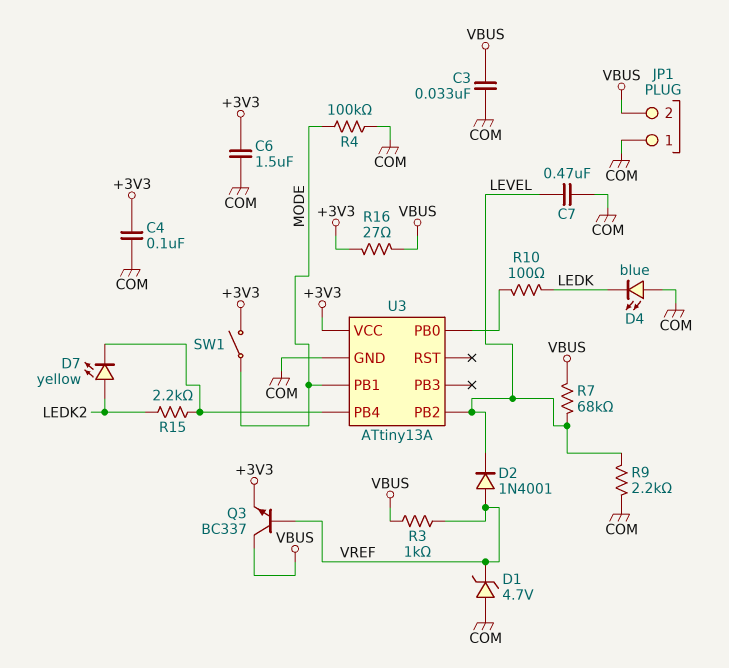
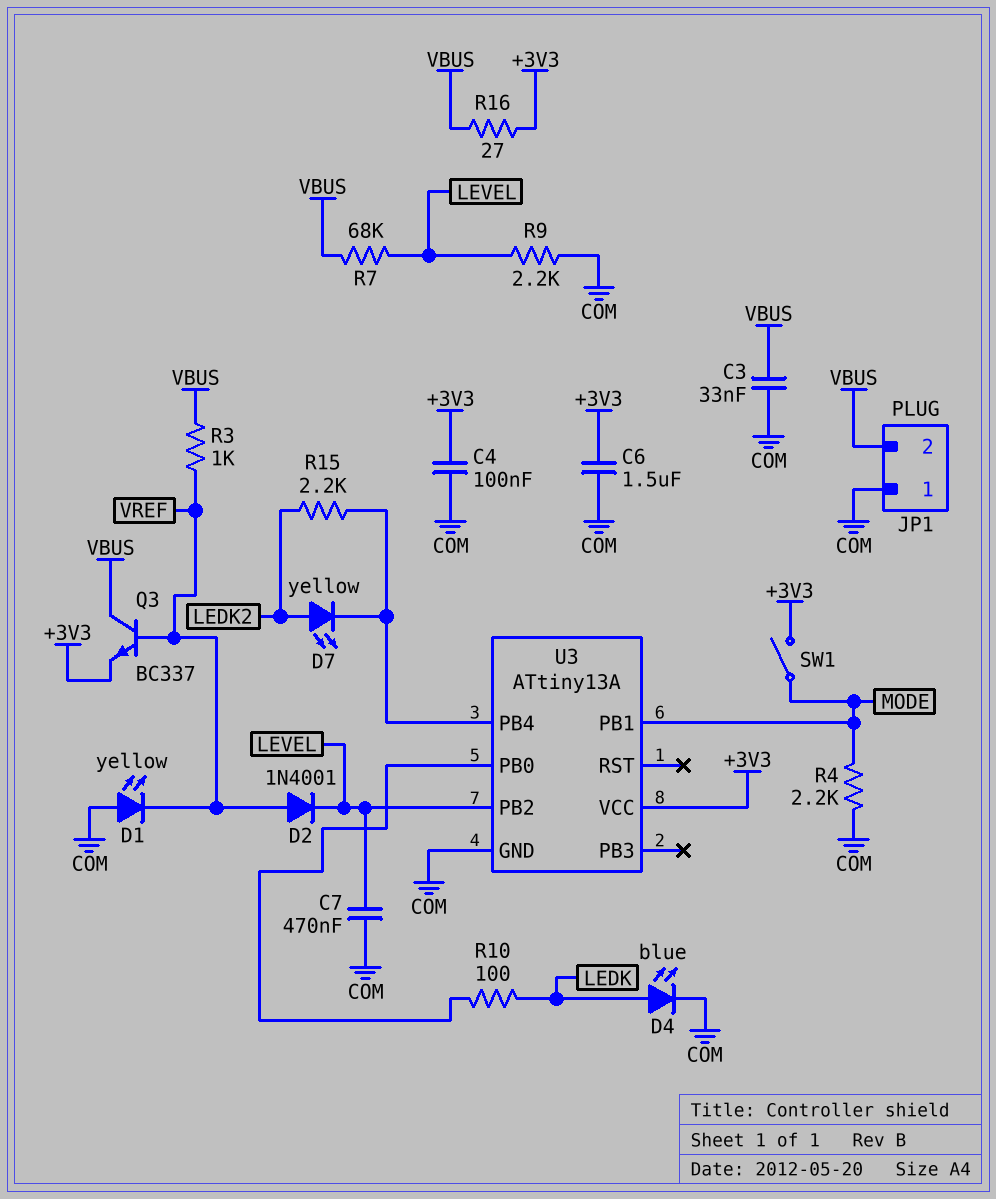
D1: zener 4.7V (A COM, K VREF) -> LED yellow (A COM, K VREF)
D4: LED blue (A COM, K LEDK) -> LED blue (A LEDK, K COM)
R4: 100k (COM, MODE) -> 2.2k (COM, MODE)

